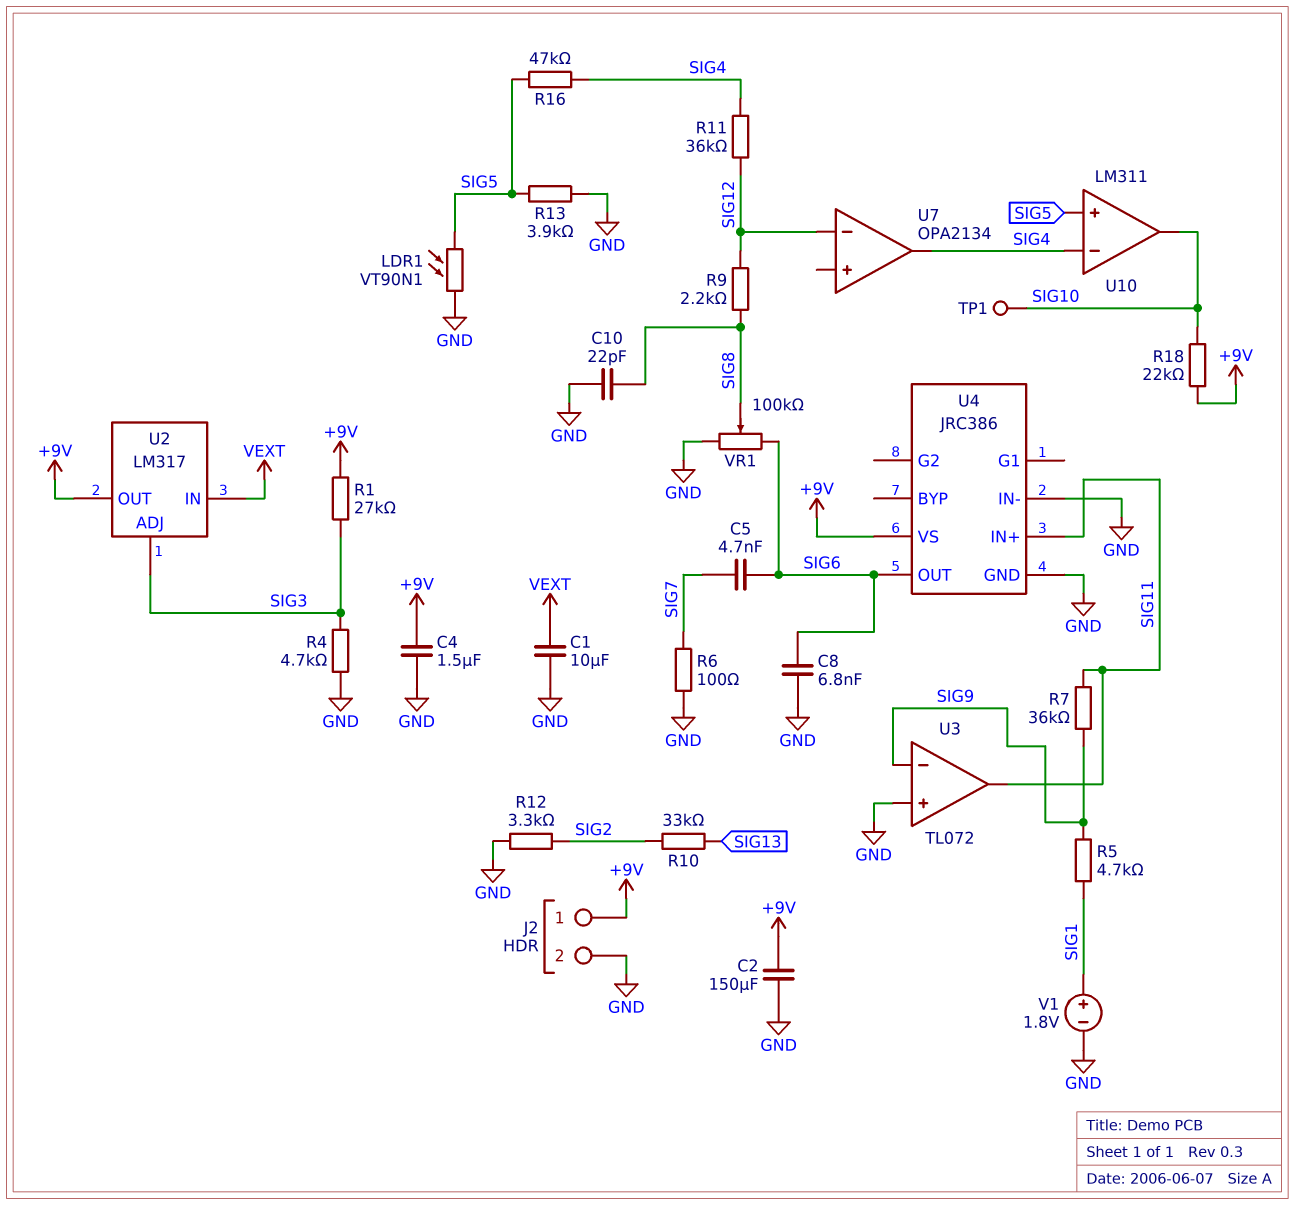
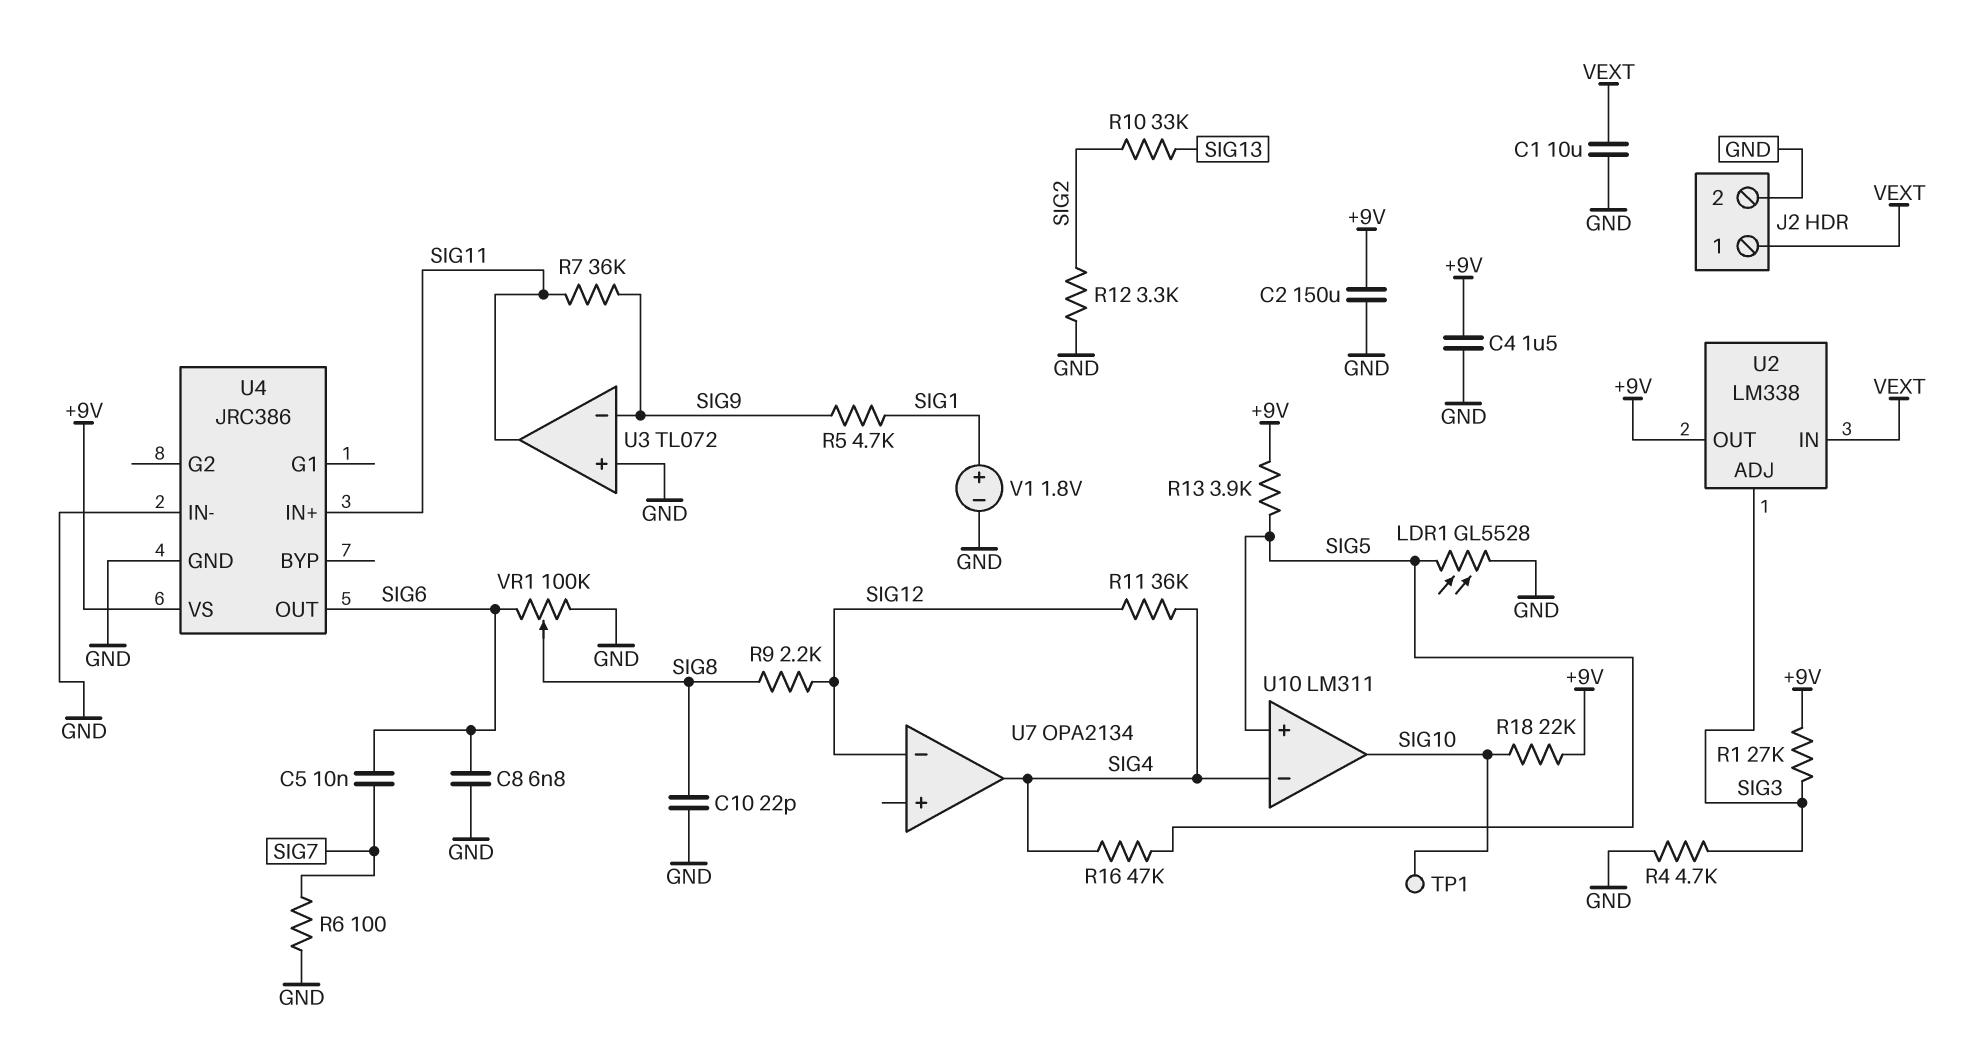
C5: 4.7nF (SIG6, SIG7) -> 10nF (SIG6, SIG7)
J2 pin 1: +9V -> VEXT
LDR1: VT90N1 (GND, SIG5) -> GL5528 (GND, SIG5)
R13: 3.9k (GND, SIG5) -> 3.9k (+9V, SIG5)
U2: LM317 -> LM338

